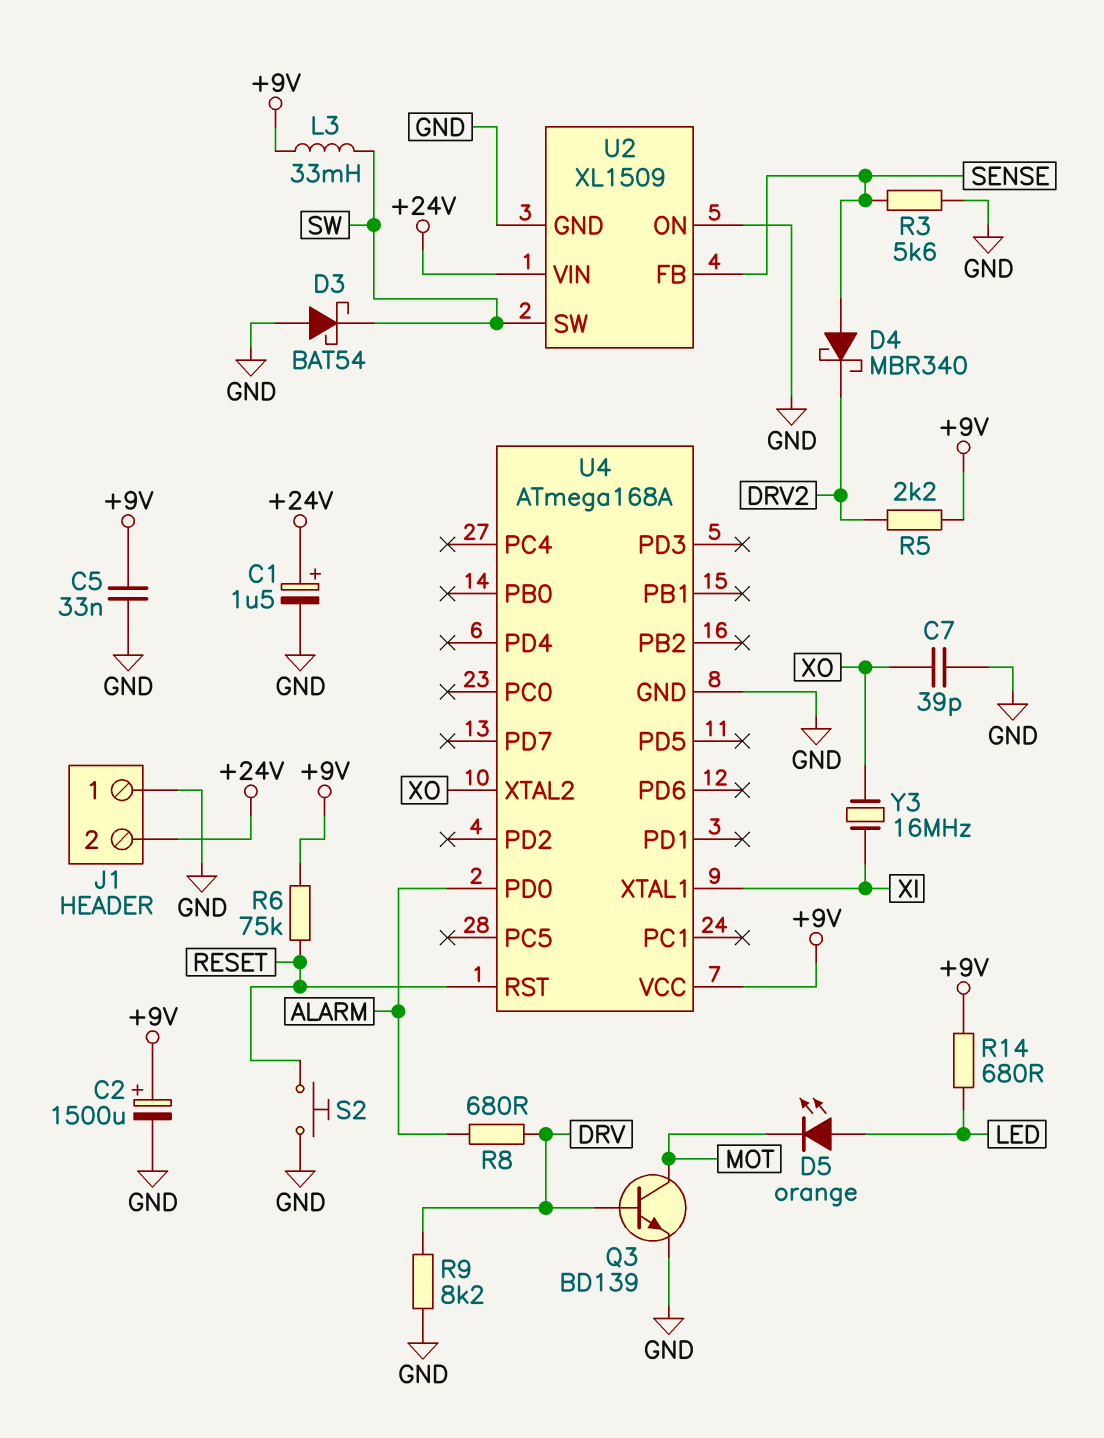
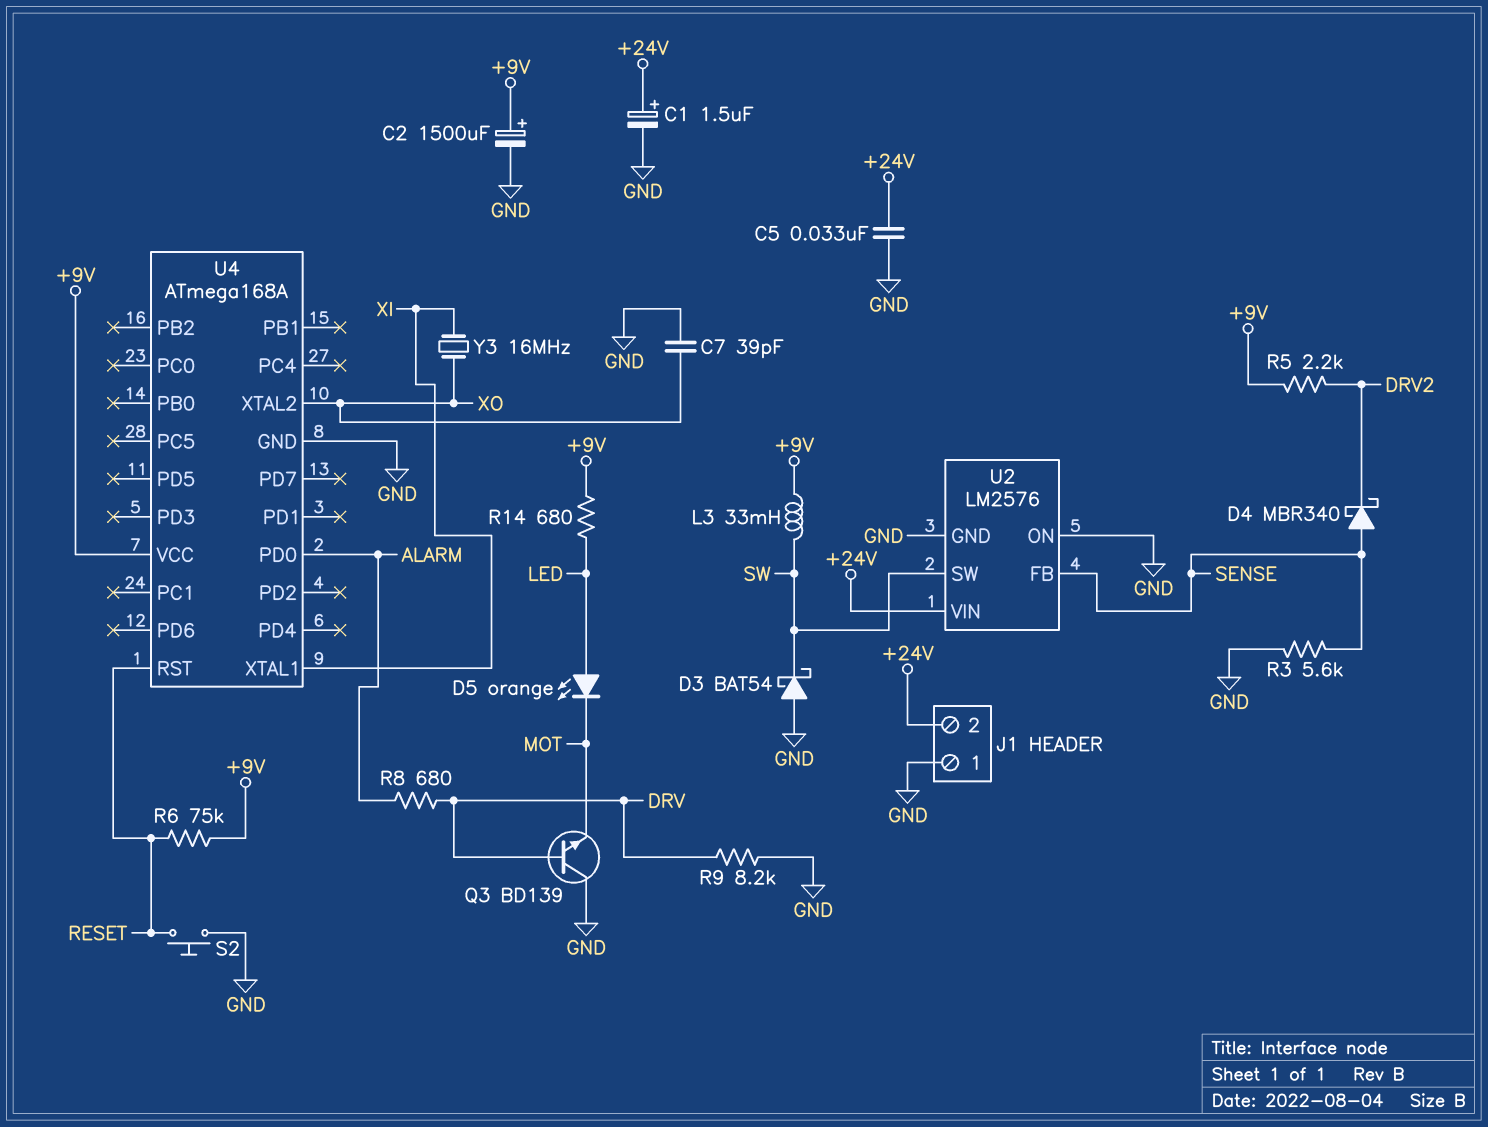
C5: 33nF (+9V, GND) -> 33nF (+24V, GND)
Q3: NPN BD139 (B DRV, C MOT, E GND) -> NPN BD139 (B DRV, C GND, E MOT)
U2: XL1509 -> LM2576

